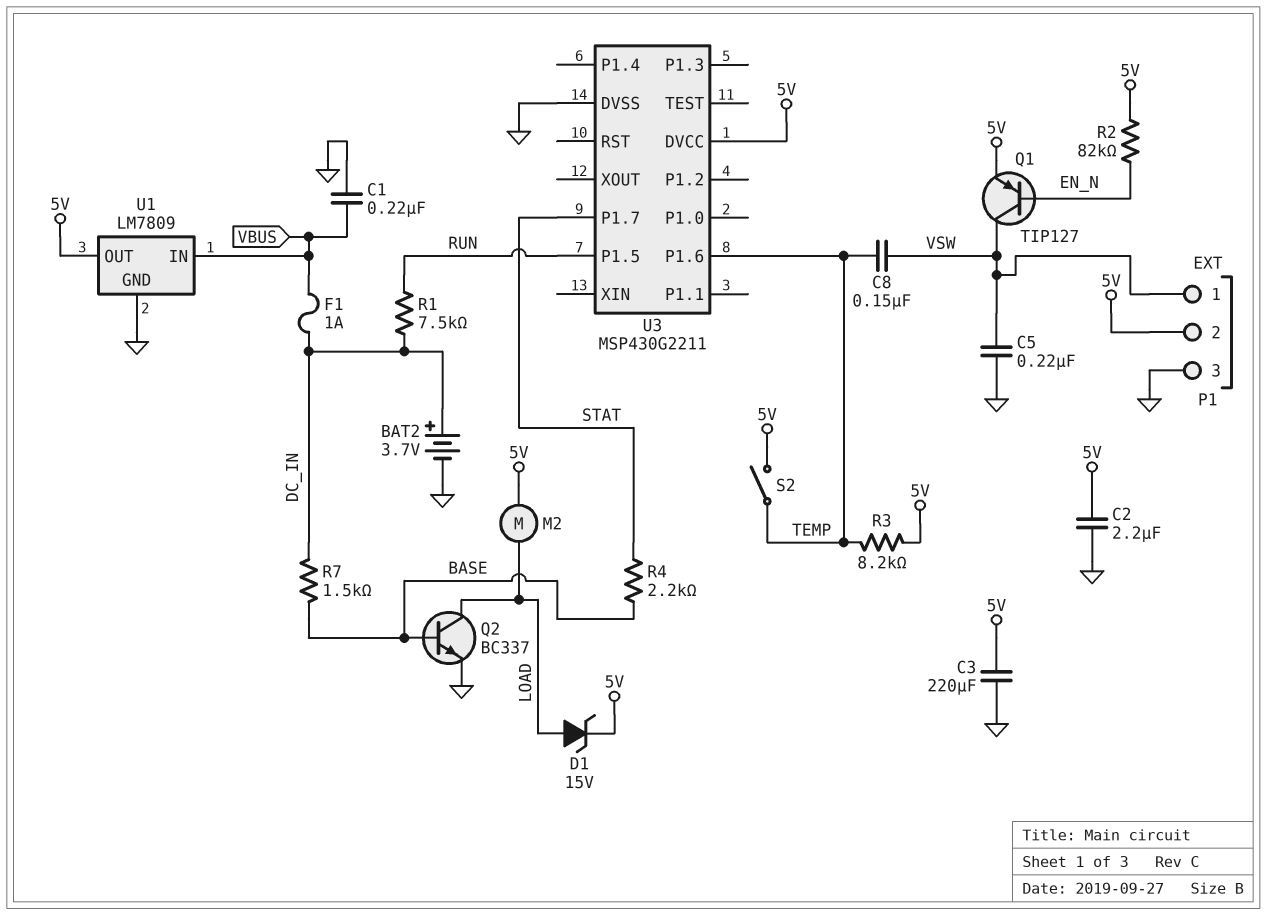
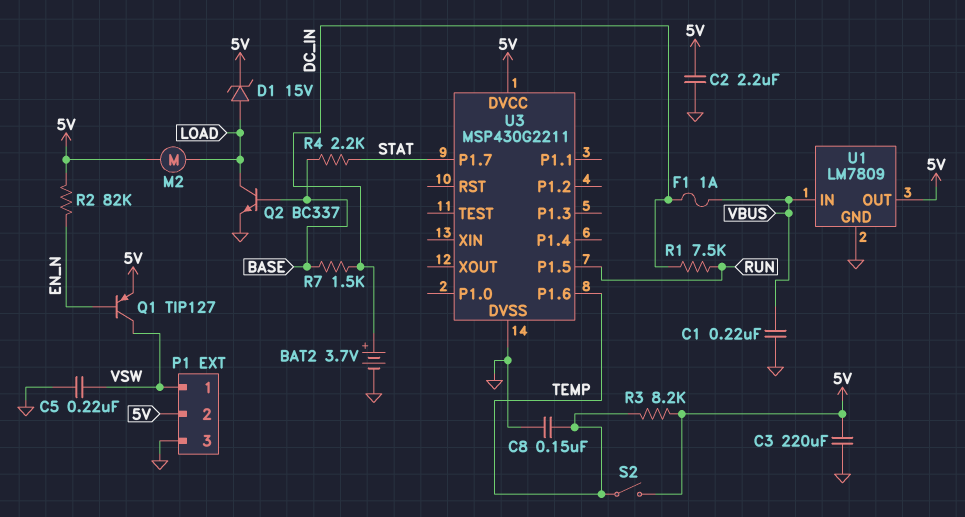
C8: 150nF (TEMP, VSW) -> 150nF (GND, TEMP)

